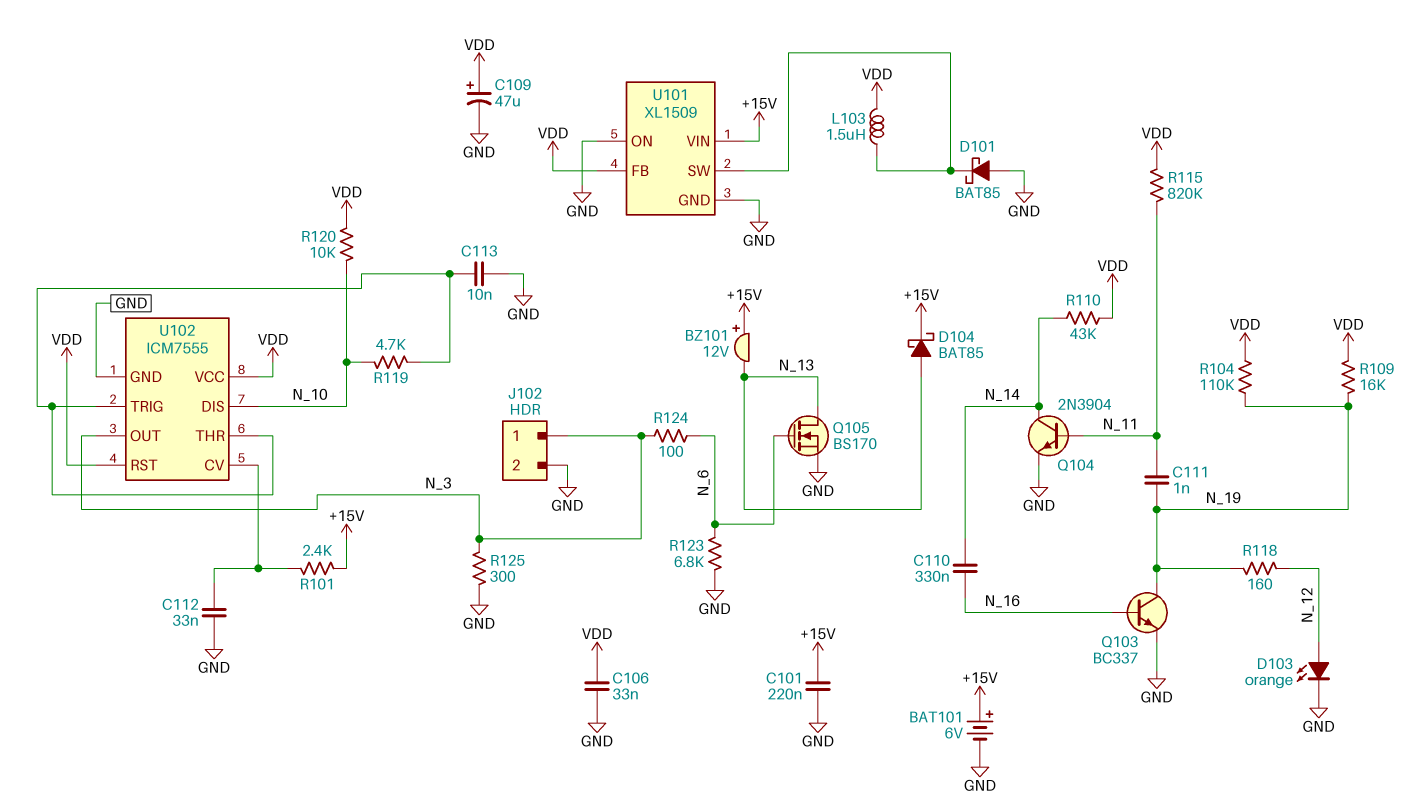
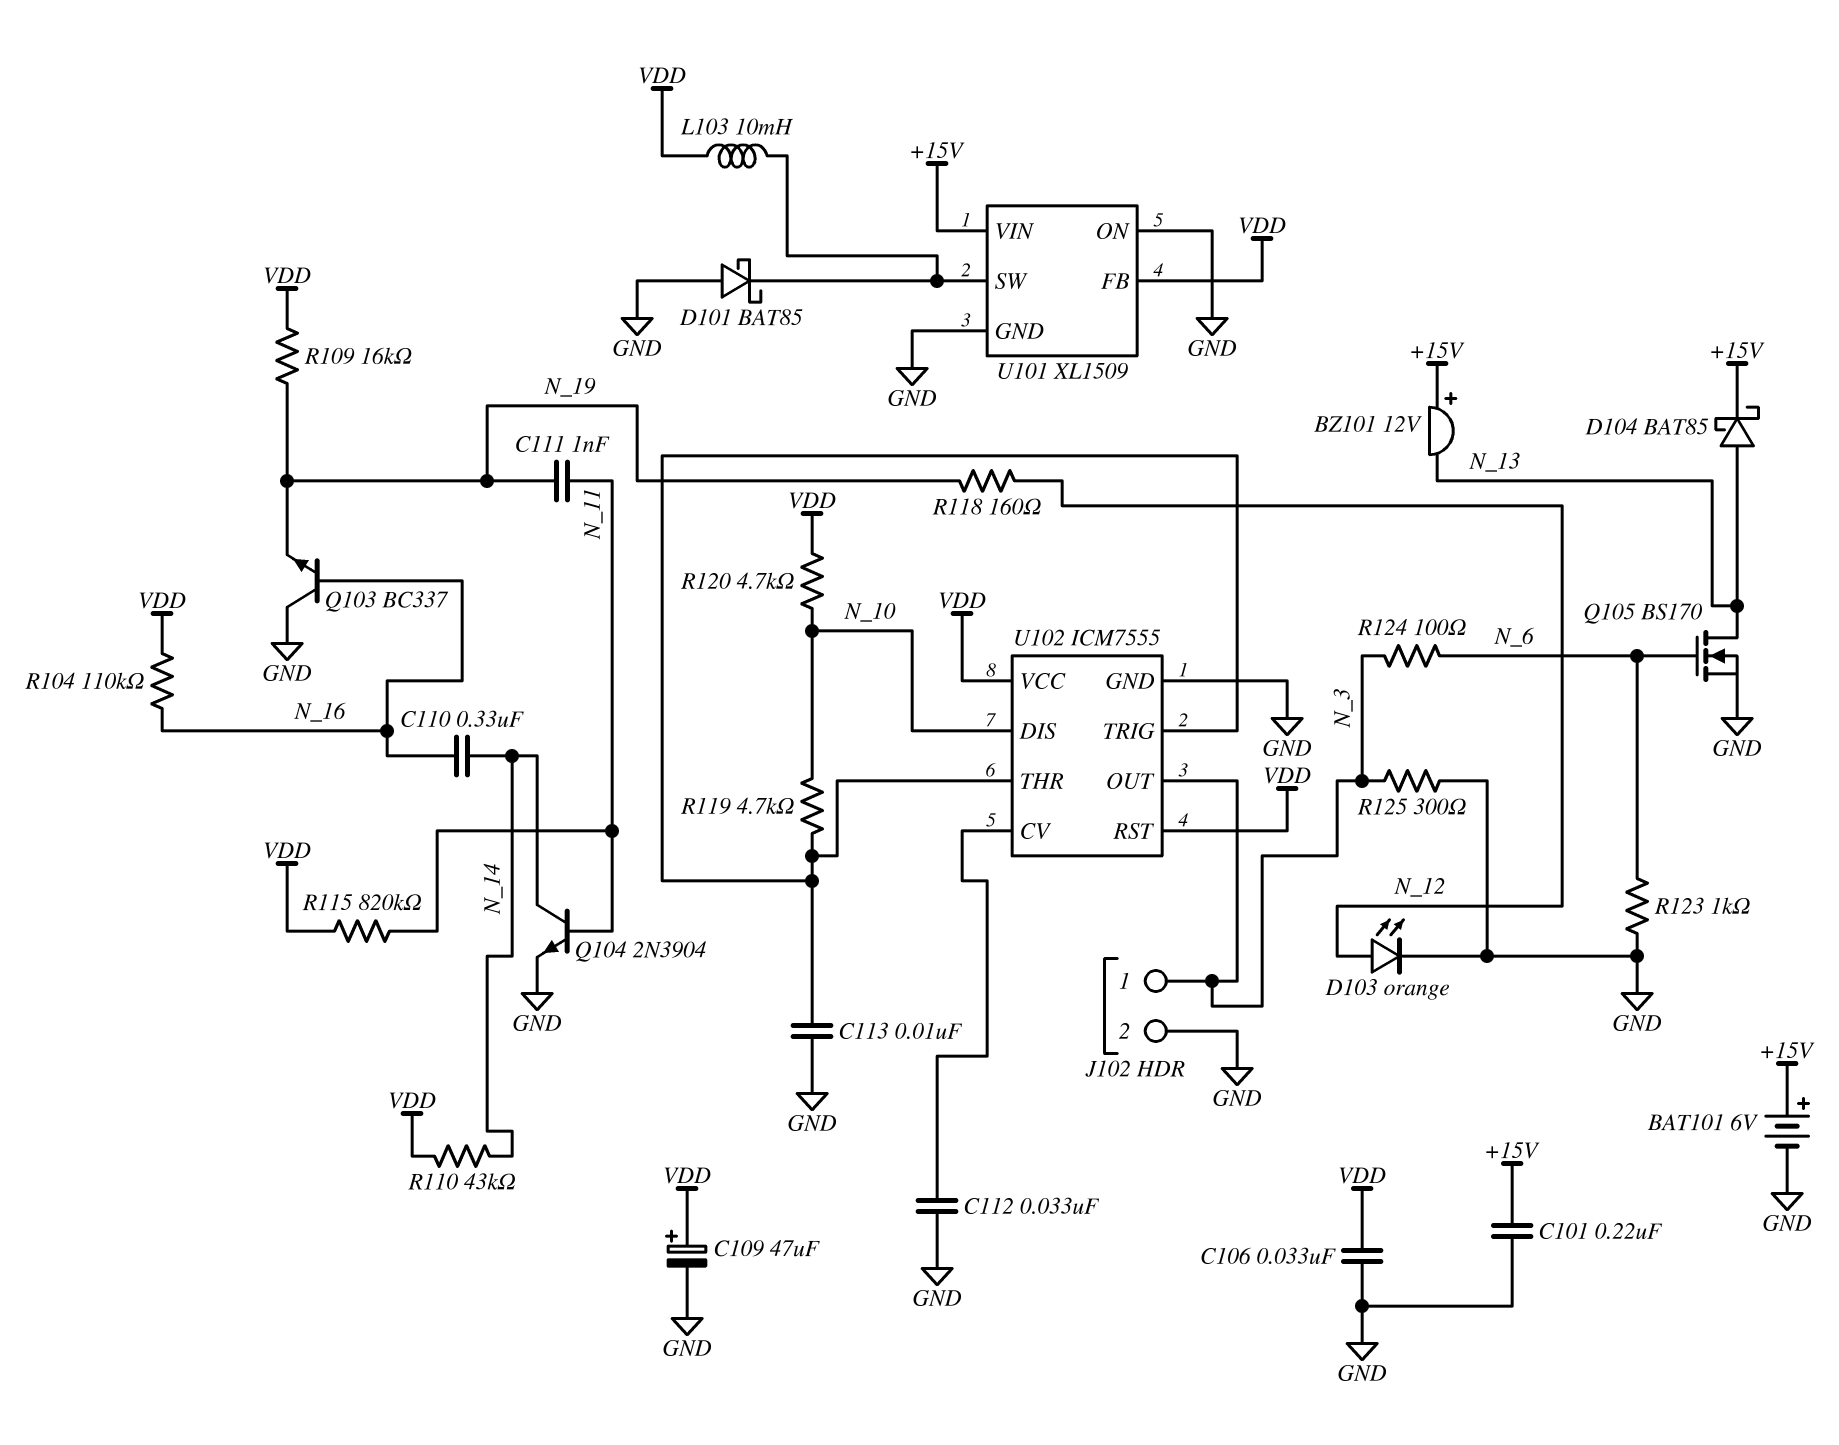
L103: 1.5uH (U101/SW, VDD) -> 10mH (U101/SW, VDD)
Q103: NPN BC337 (B N_16, C N_19, E GND) -> NPN BC337 (B N_16, C GND, E N_19)
R101: 2.4k (+15V, U102/CV) -> none
R104: 110k (N_19, VDD) -> 110k (N_16, VDD)
R120: 10k (N_10, VDD) -> 4.7k (N_10, VDD)
R123: 6.8k (GND, N_6) -> 1k (GND, N_6)

